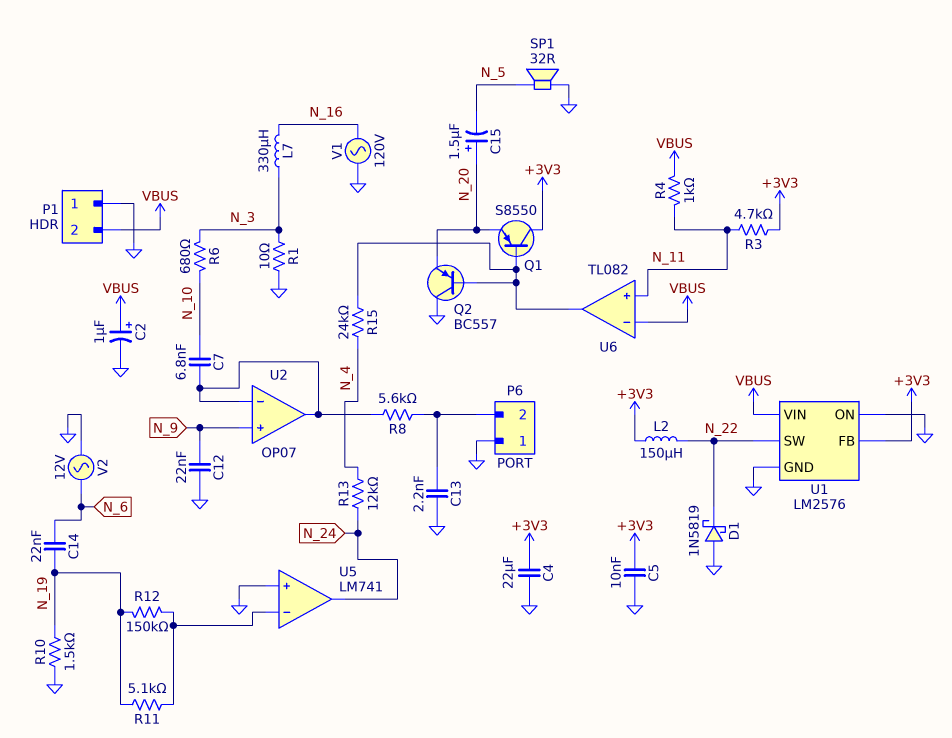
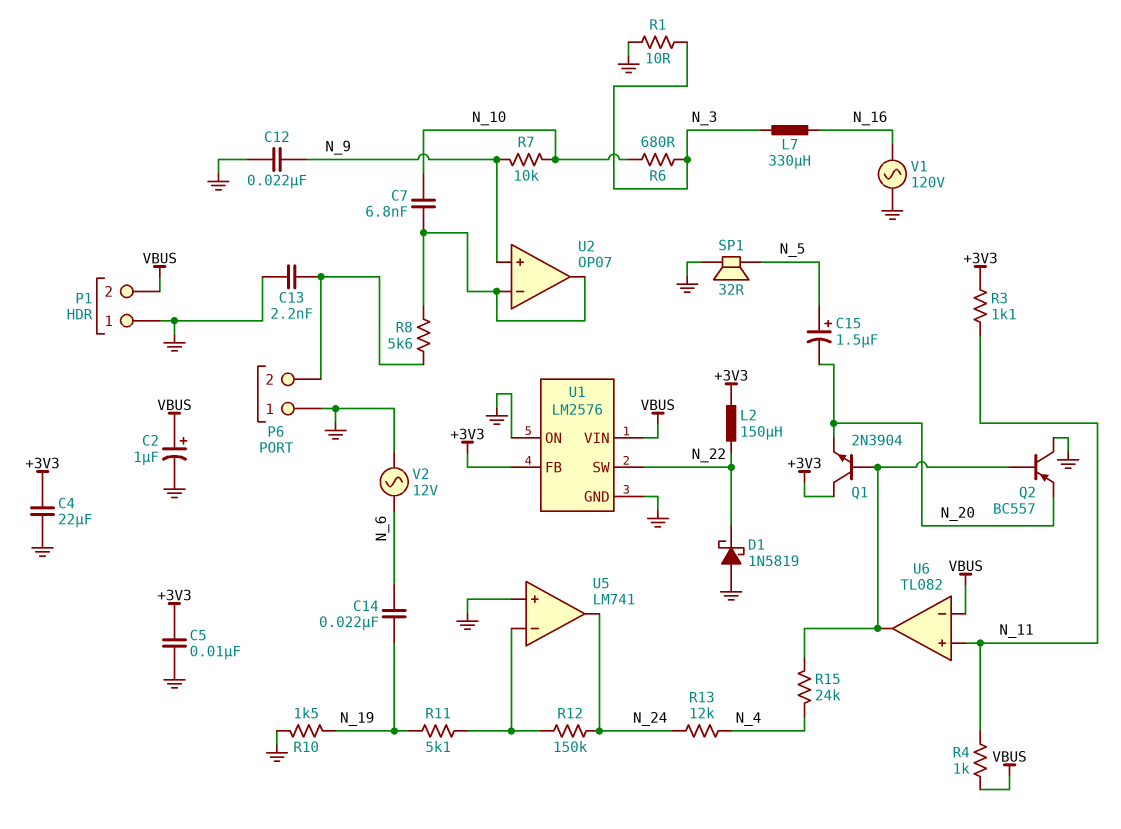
C15: 1.5uF (plus N_20, minus N_5) -> 1.5uF (plus N_5, minus N_20)
Q1: PNP S8550 (B U6/out, C +3V3, E N_20) -> NPN 2N3904 (B U6/out, C +3V3, E N_20)
R3: 4.7k (+3V3, N_11) -> 1.1k (+3V3, N_11)
R7: none -> 10k (N_9, N_10)
R12: 150k (N_19, U5/in-) -> 150k (N_24, U5/in-)

